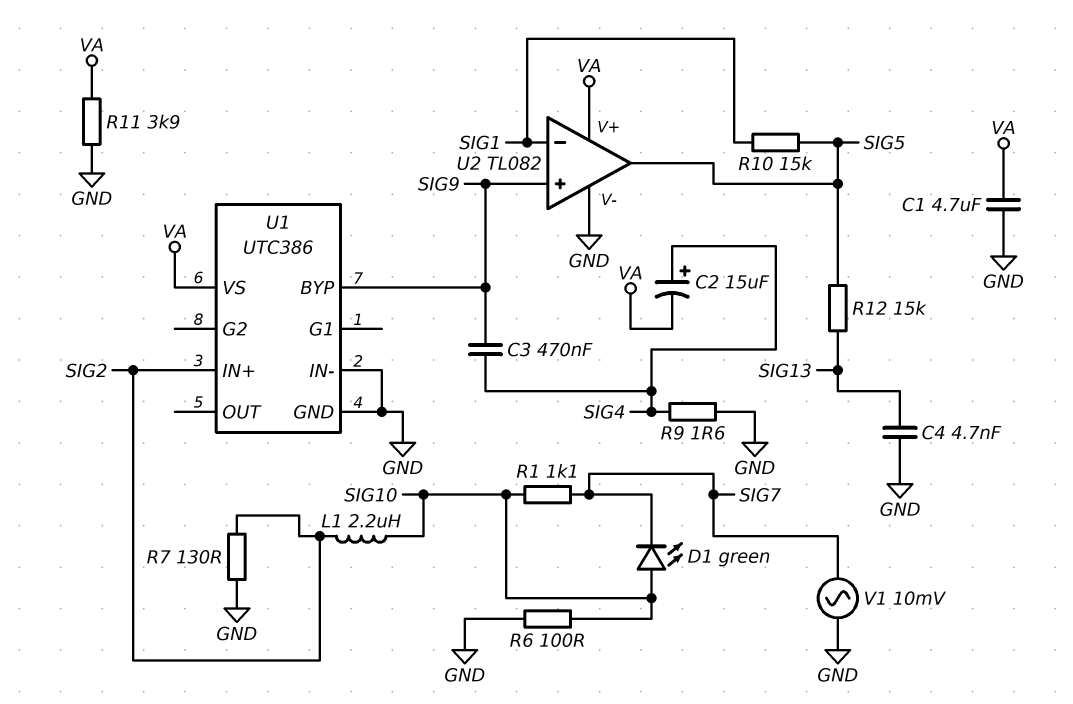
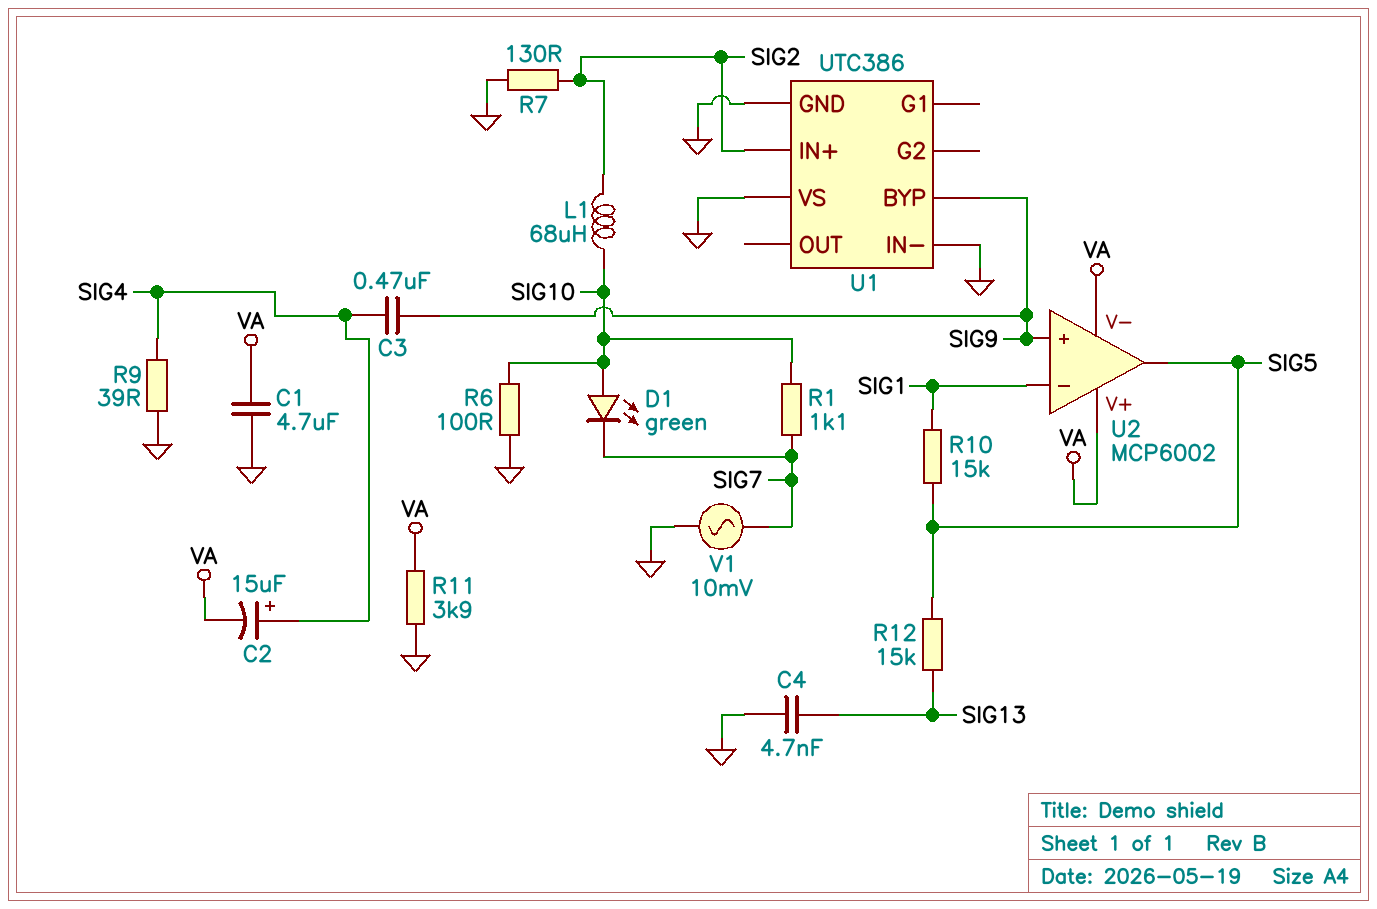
L1: 2.2uH (SIG2, SIG10) -> 68uH (SIG2, SIG10)
R9: 1.6 (GND, SIG4) -> 39 (GND, SIG4)
U1 pin VS: VA -> GND
U2: TL082 -> MCP6002
U2 pin V-: GND -> VA

